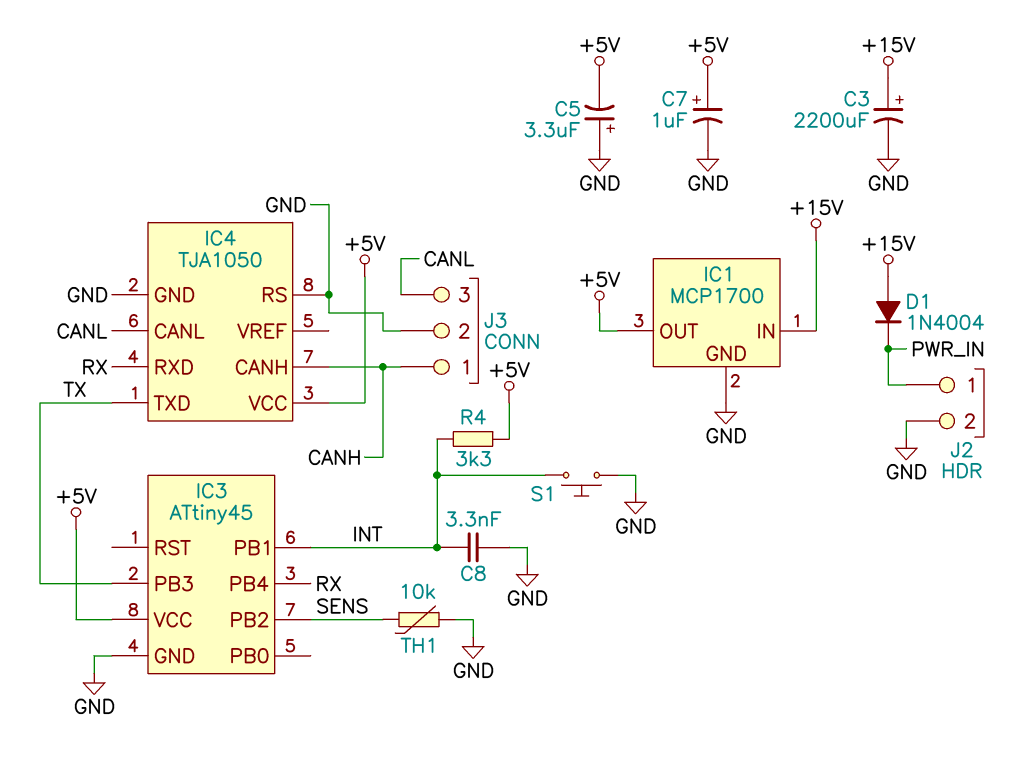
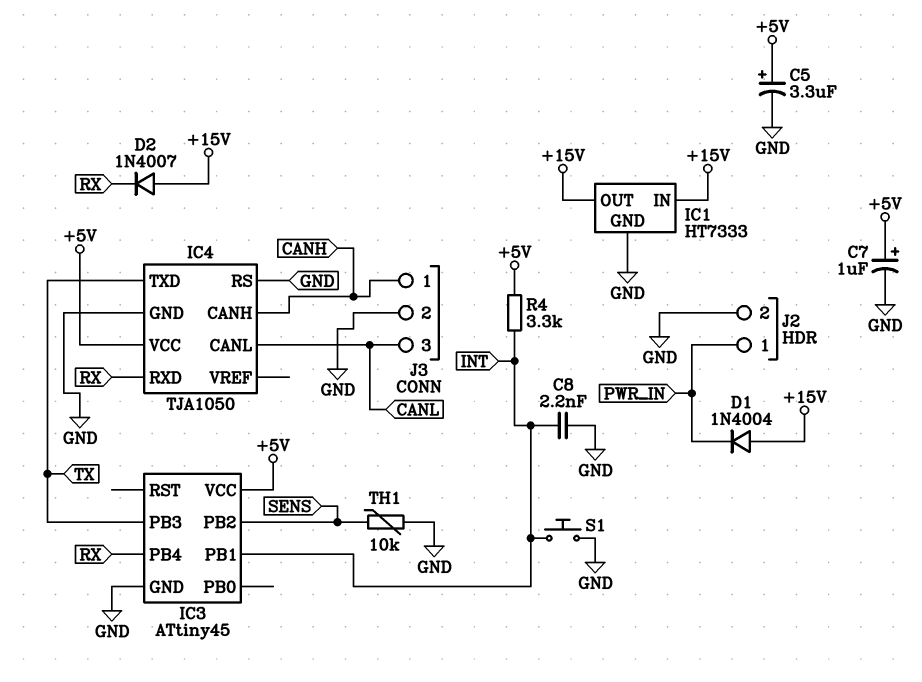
C3: 2200uF (plus +15V, minus GND) -> none
C5: 3.3uF (plus GND, minus +5V) -> 3.3uF (plus +5V, minus GND)
C8: 3.3nF (GND, INT) -> 2.2nF (GND, INT)
D2: none -> diode 1N4007 (A +15V, K RX)
IC1: MCP1700 -> HT7333
IC1 pin OUT: +5V -> +15V

